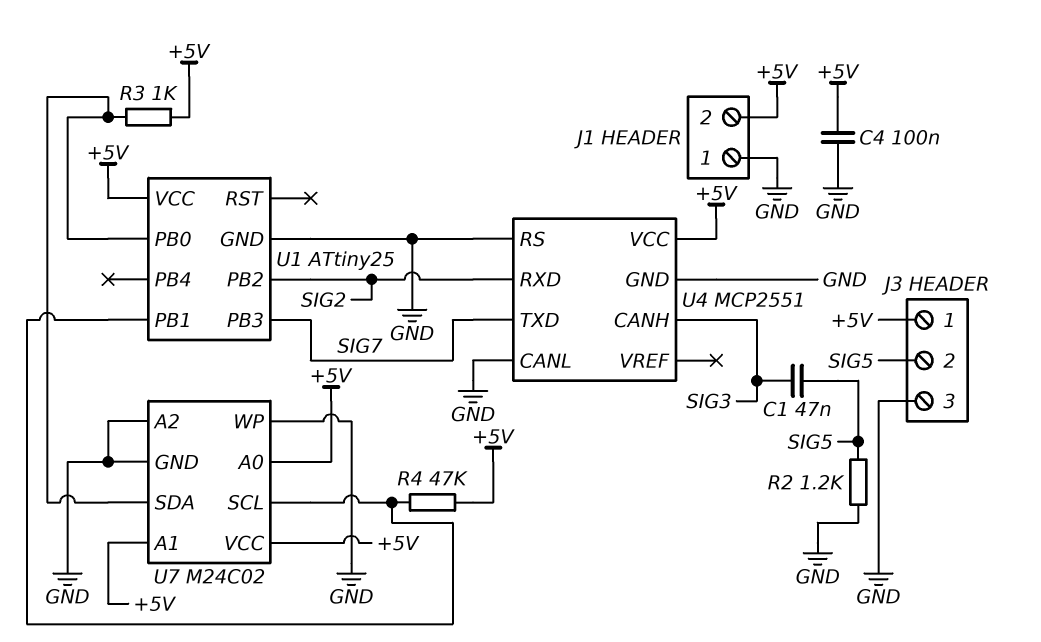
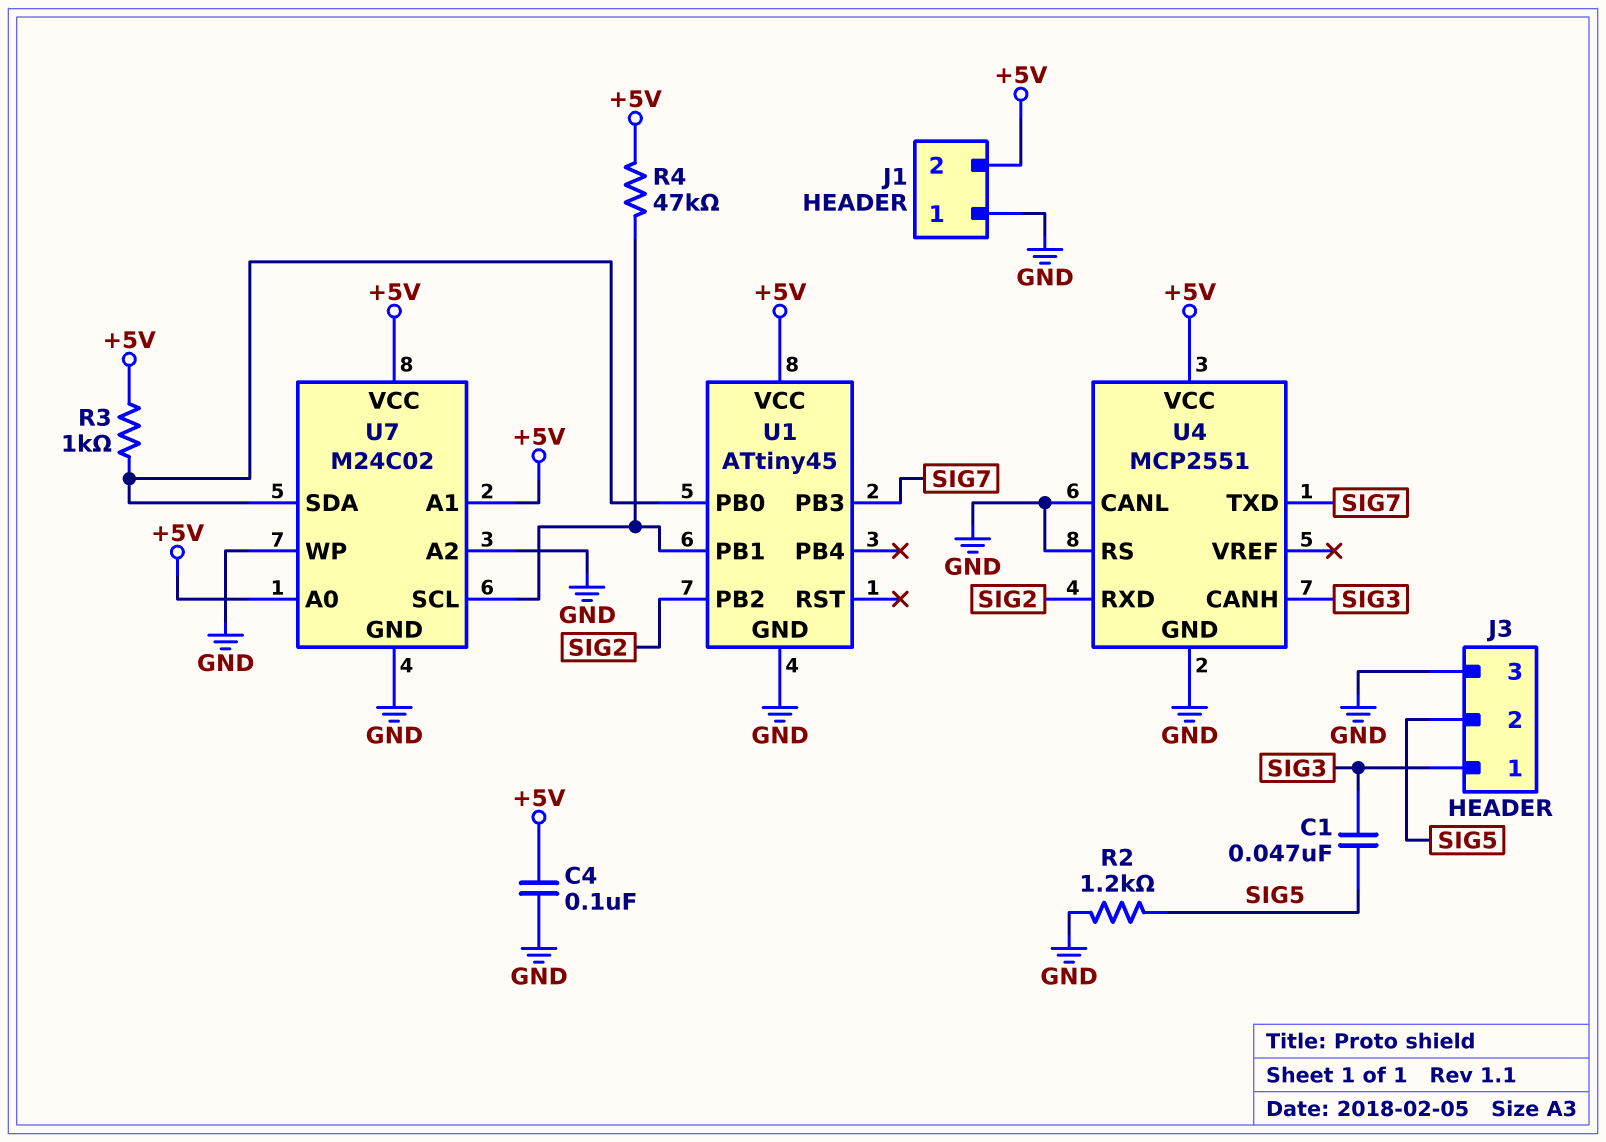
J3 pin 1: +5V -> SIG3
U1: ATtiny25 -> ATtiny45

